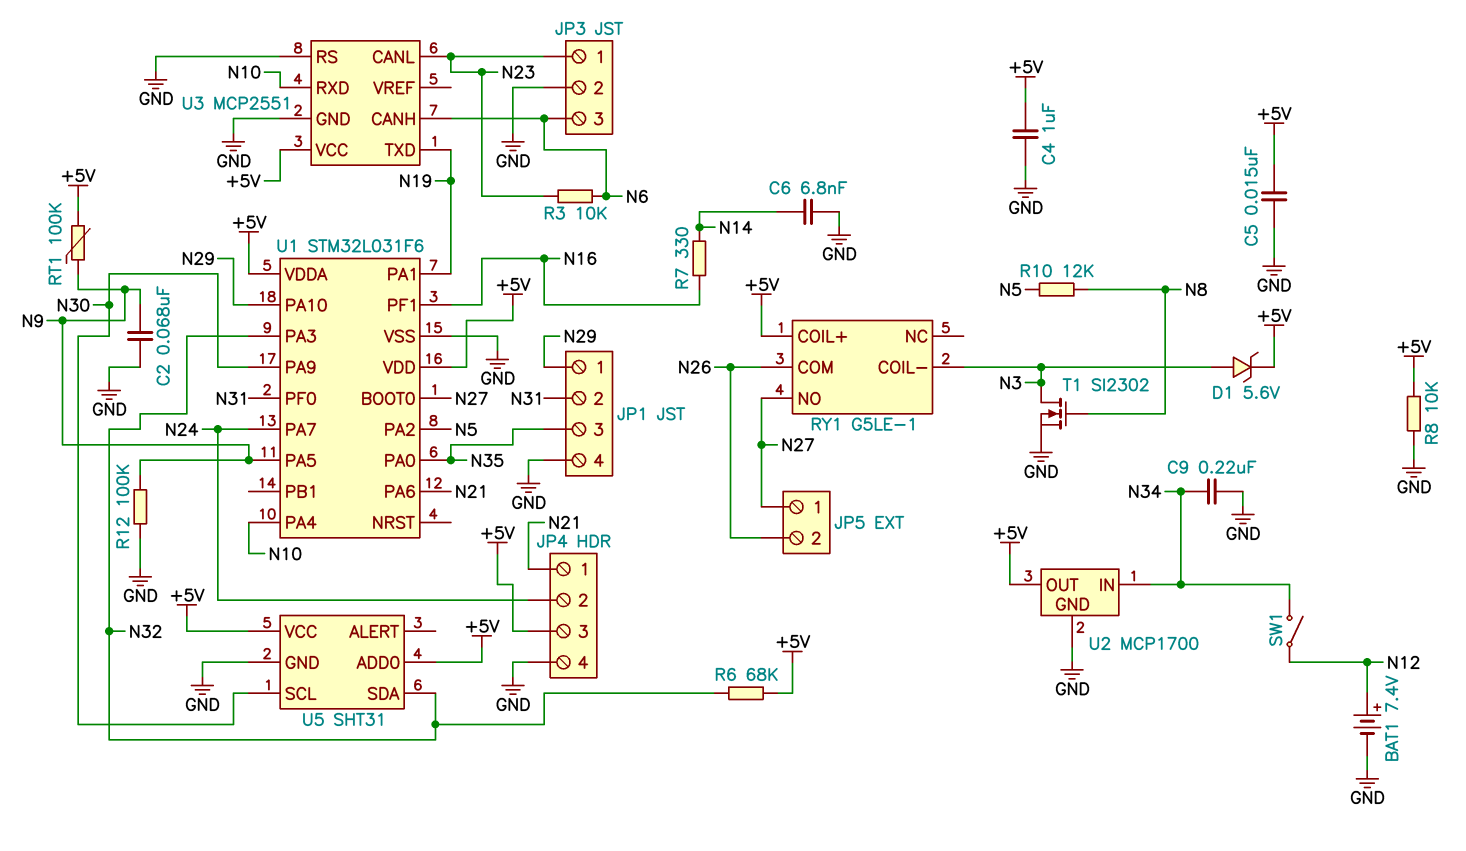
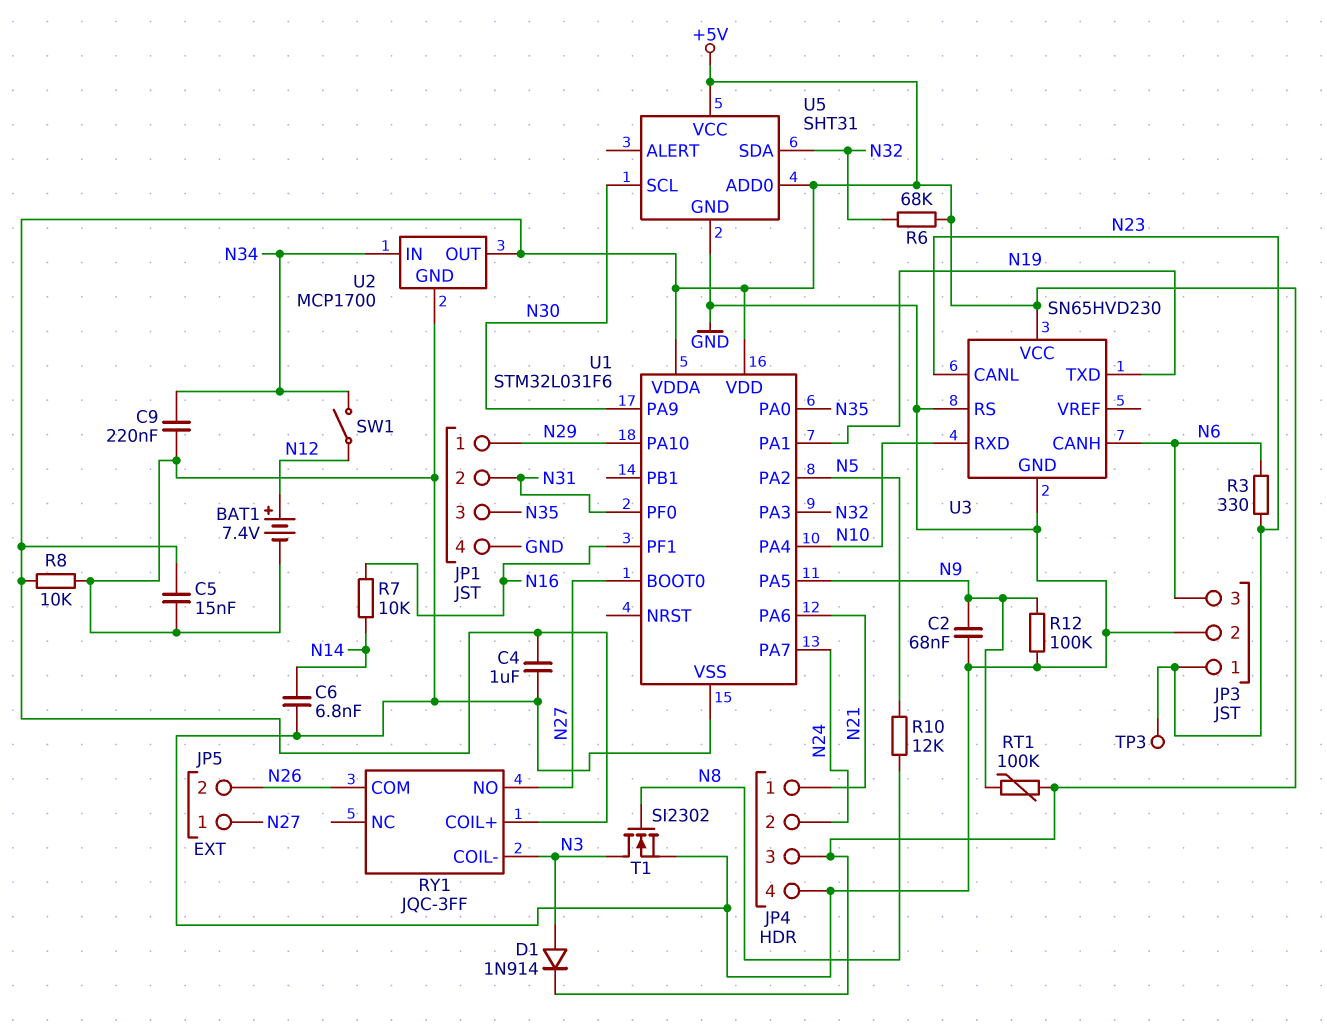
D1: zener 5.6V (A N3, K +5V) -> diode 1N914 (A N3, K +5V)
R3: 10k (N6, N23) -> 330 (N6, N23)
R7: 330 (N14, N16) -> 10k (N14, N16)
RY1: G5LE-1 -> JQC-3FF
TP3: none -> test point (N23)
U3: MCP2551 -> SN65HVD230

